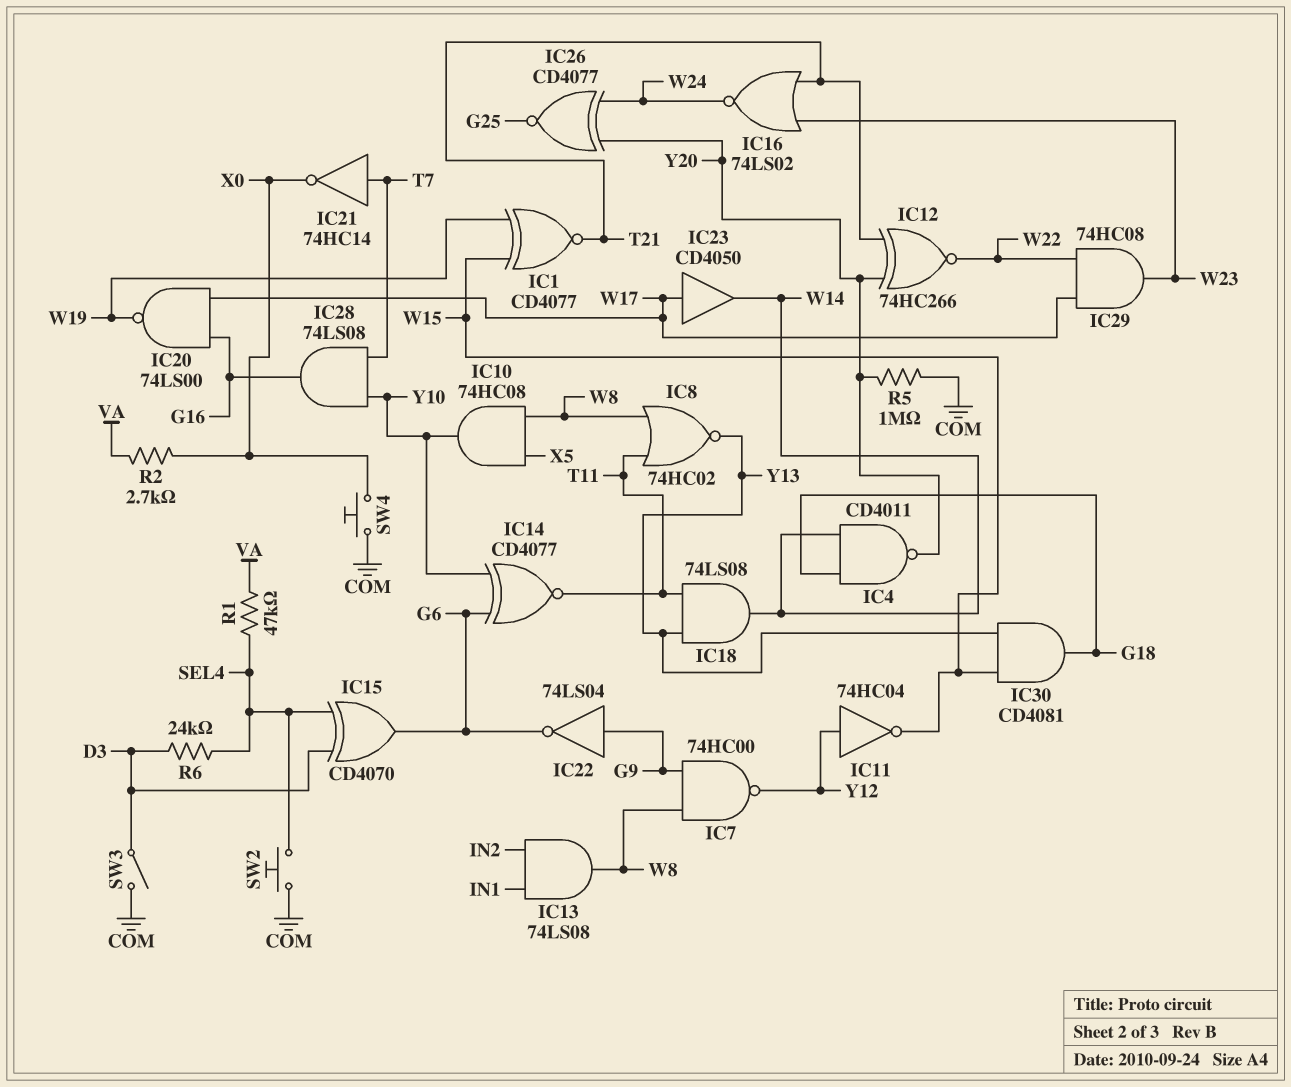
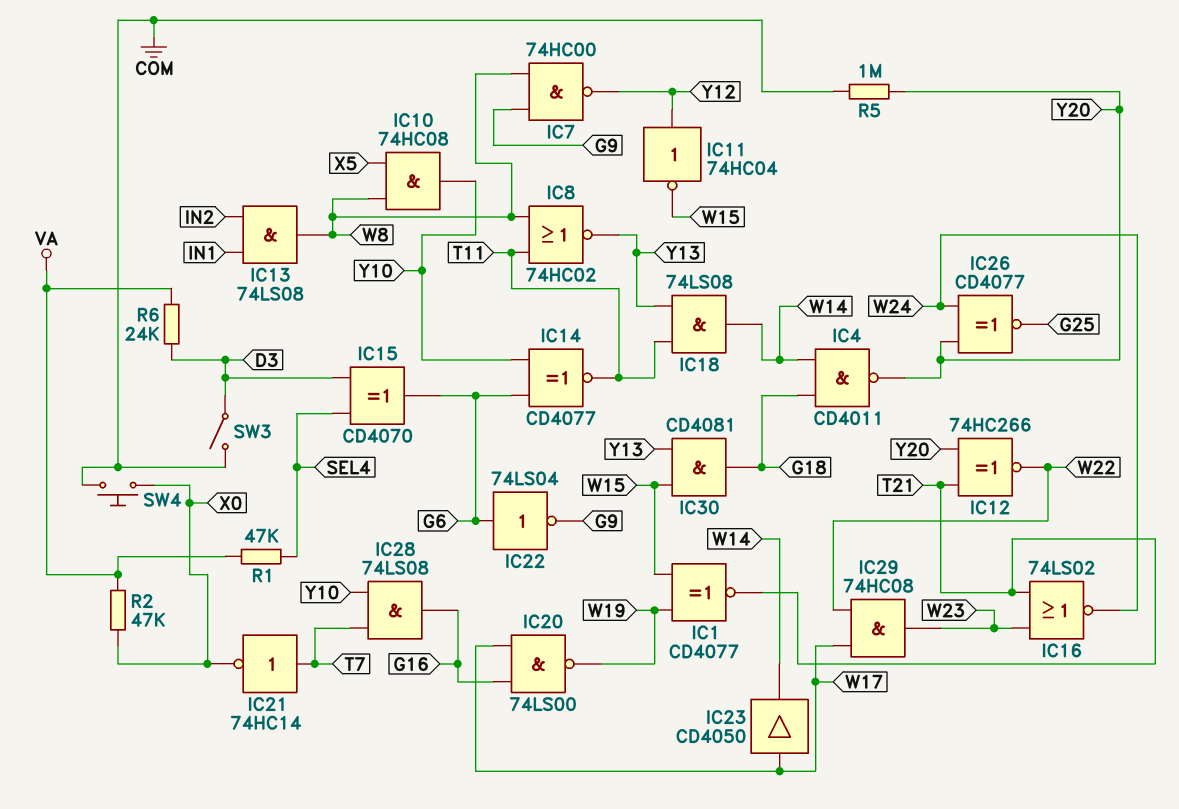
IC22: NOT 74LS04 (in G9, out G6) -> NOT 74LS04 (in G6, out G9)
R2: 2.7k (VA, X0) -> 47k (VA, X0)
R6: 24k (D3, SEL4) -> 24k (D3, VA)
SW2: button (COM, SEL4) -> none

